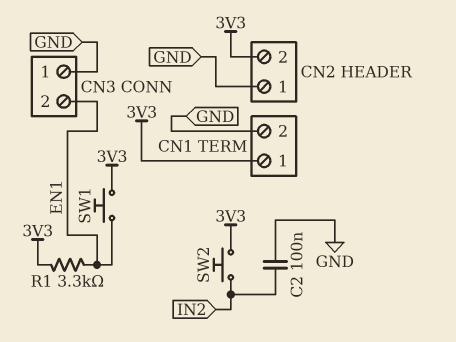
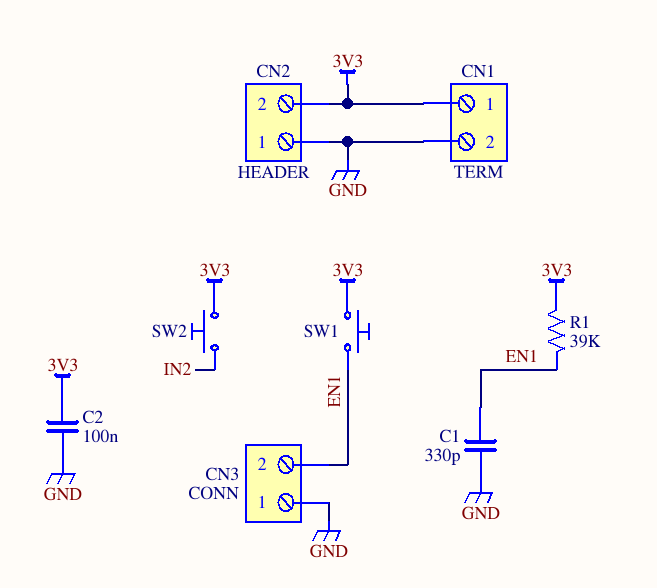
C1: none -> 330pF (EN1, GND)
C2: 100nF (GND, IN2) -> 100nF (3V3, GND)
R1: 3.3k (3V3, EN1) -> 39k (3V3, EN1)

